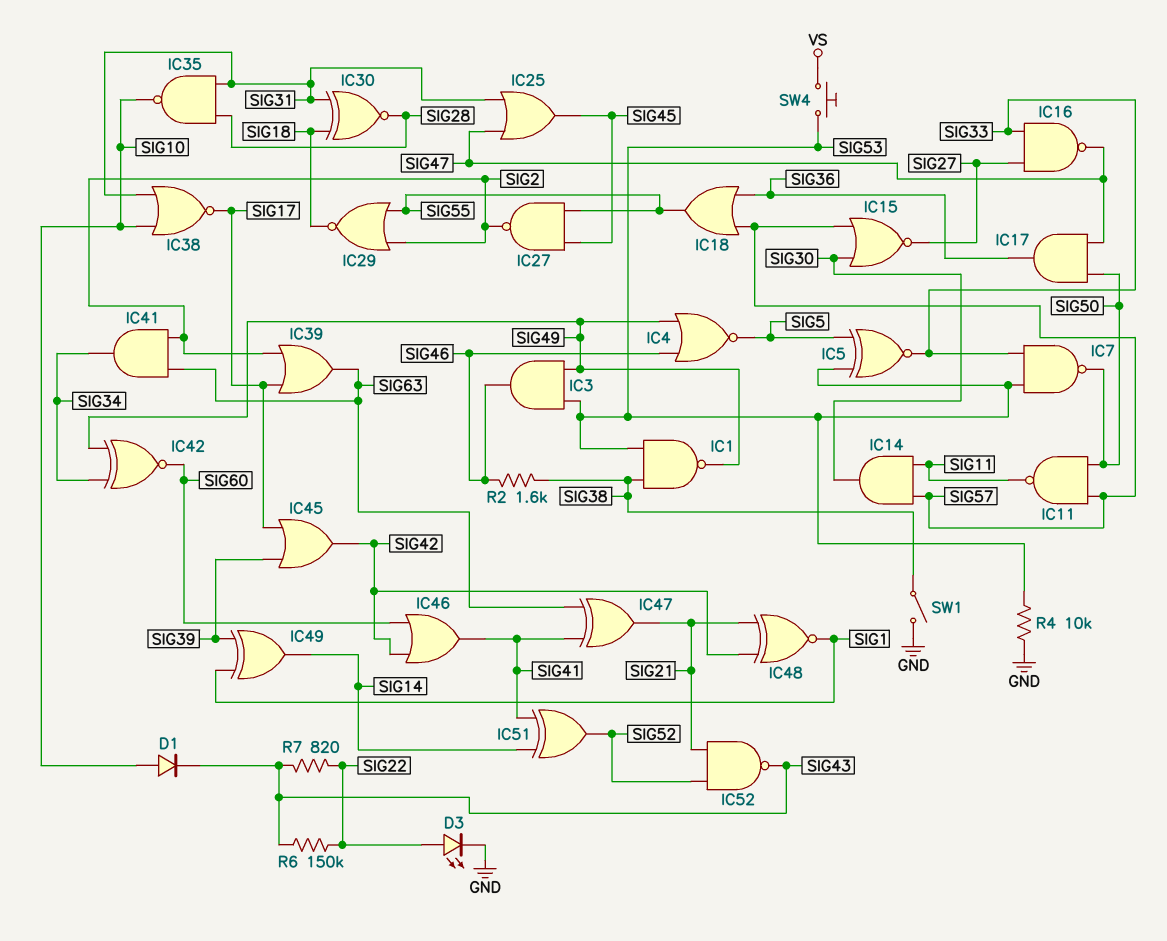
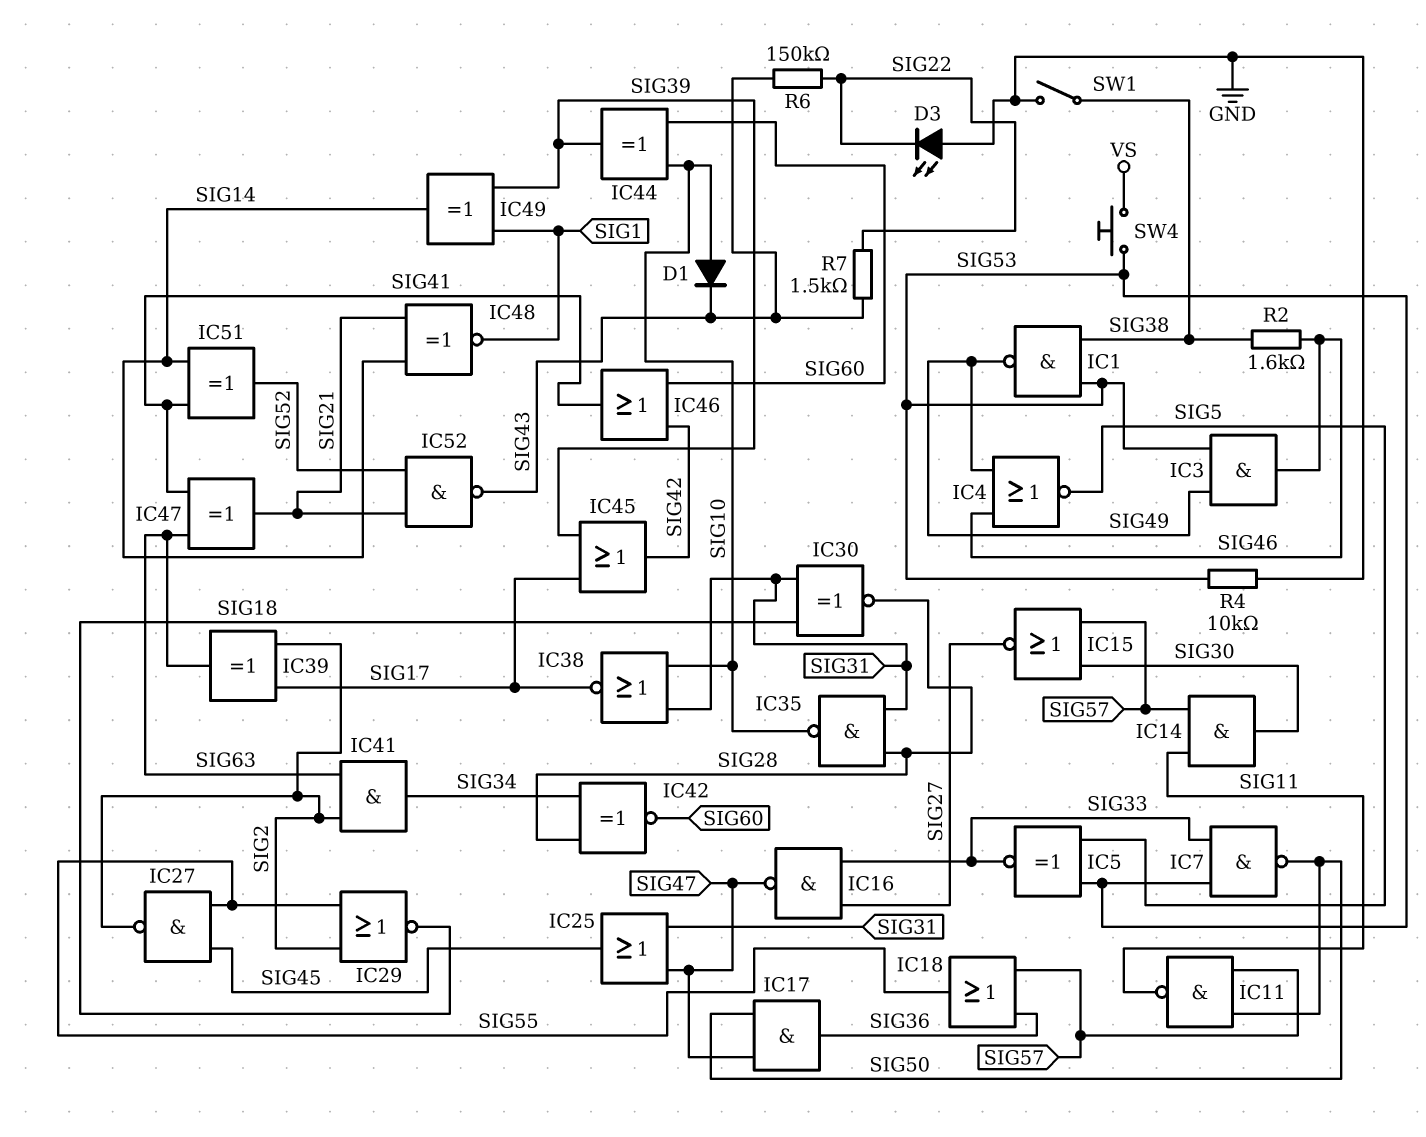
D3: LED (A SIG22, K GND) -> LED (A GND, K SIG22)
IC39: OR (in SIG2, in SIG17, out SIG63) -> XOR (in SIG2, in SIG17, out SIG63)
IC42: XNOR (in SIG34, in SIG49, out SIG60) -> XNOR (in SIG28, in SIG34, out SIG60)
IC44: none -> XOR (in SIG10, in SIG60, out SIG39)
IC48: XNOR (in SIG21, in SIG42, out SIG1) -> XNOR (in SIG14, in SIG21, out SIG1)
R7: 820 (SIG22, SIG43) -> 1.5k (SIG22, SIG43)

